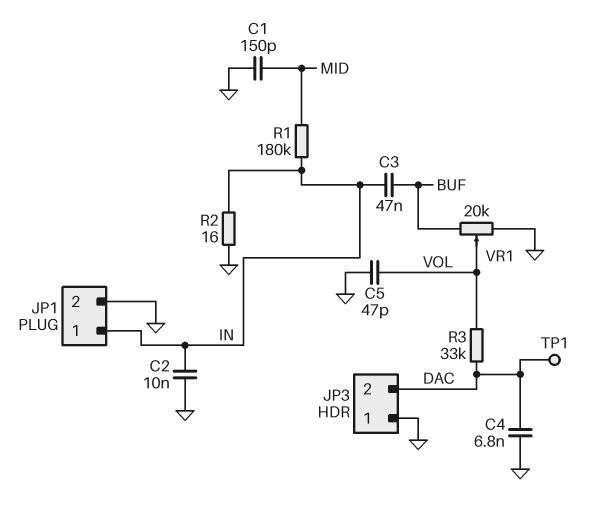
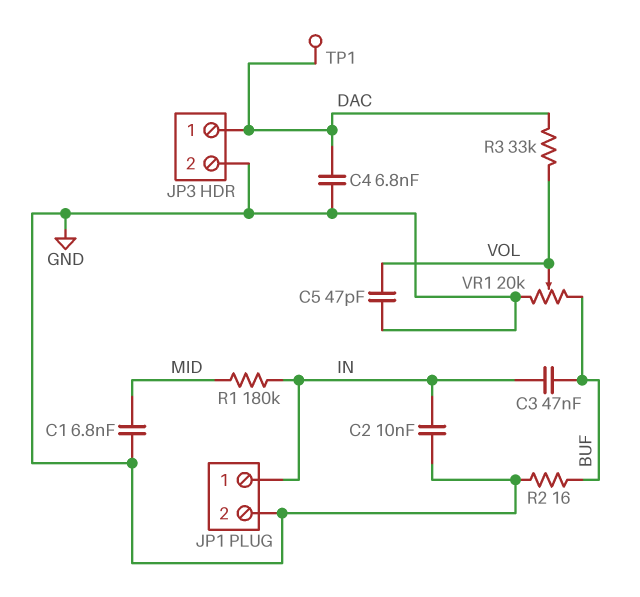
C1: 150pF (GND, MID) -> 6.8nF (GND, MID)
JP3 pin 1: GND -> DAC
JP3 pin 2: DAC -> GND
R2: 16 (GND, IN) -> 16 (BUF, GND)

